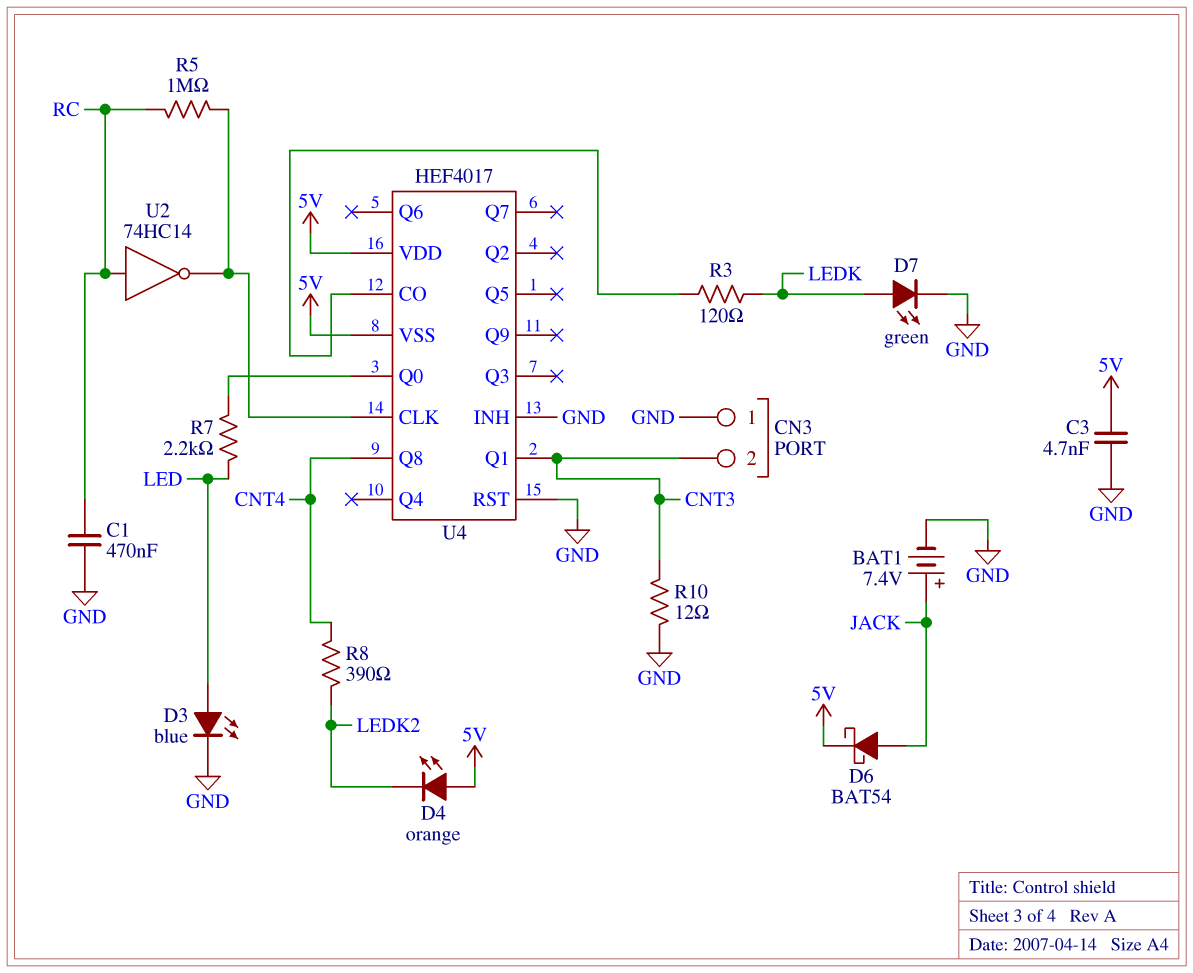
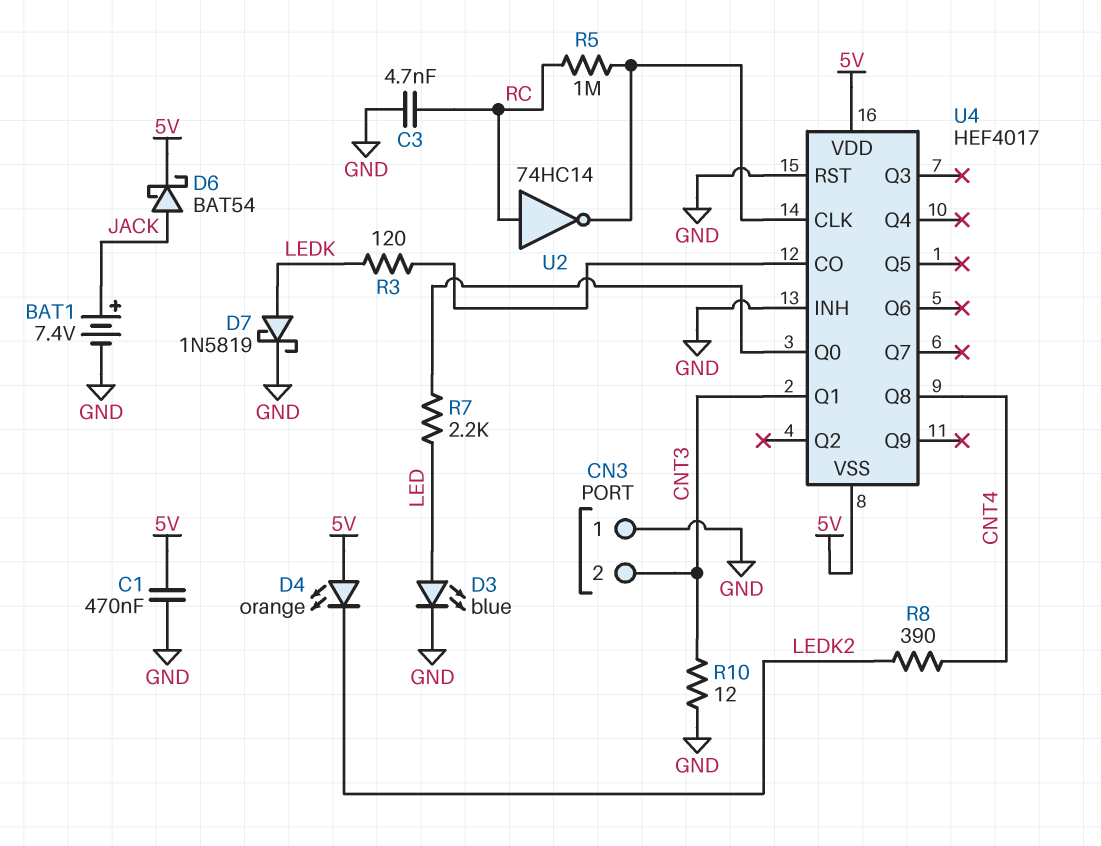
C1: 470nF (GND, RC) -> 470nF (5V, GND)
C3: 4.7nF (5V, GND) -> 4.7nF (GND, RC)
D7: LED green (A LEDK, K GND) -> schottky 1N5819 (A LEDK, K GND)

